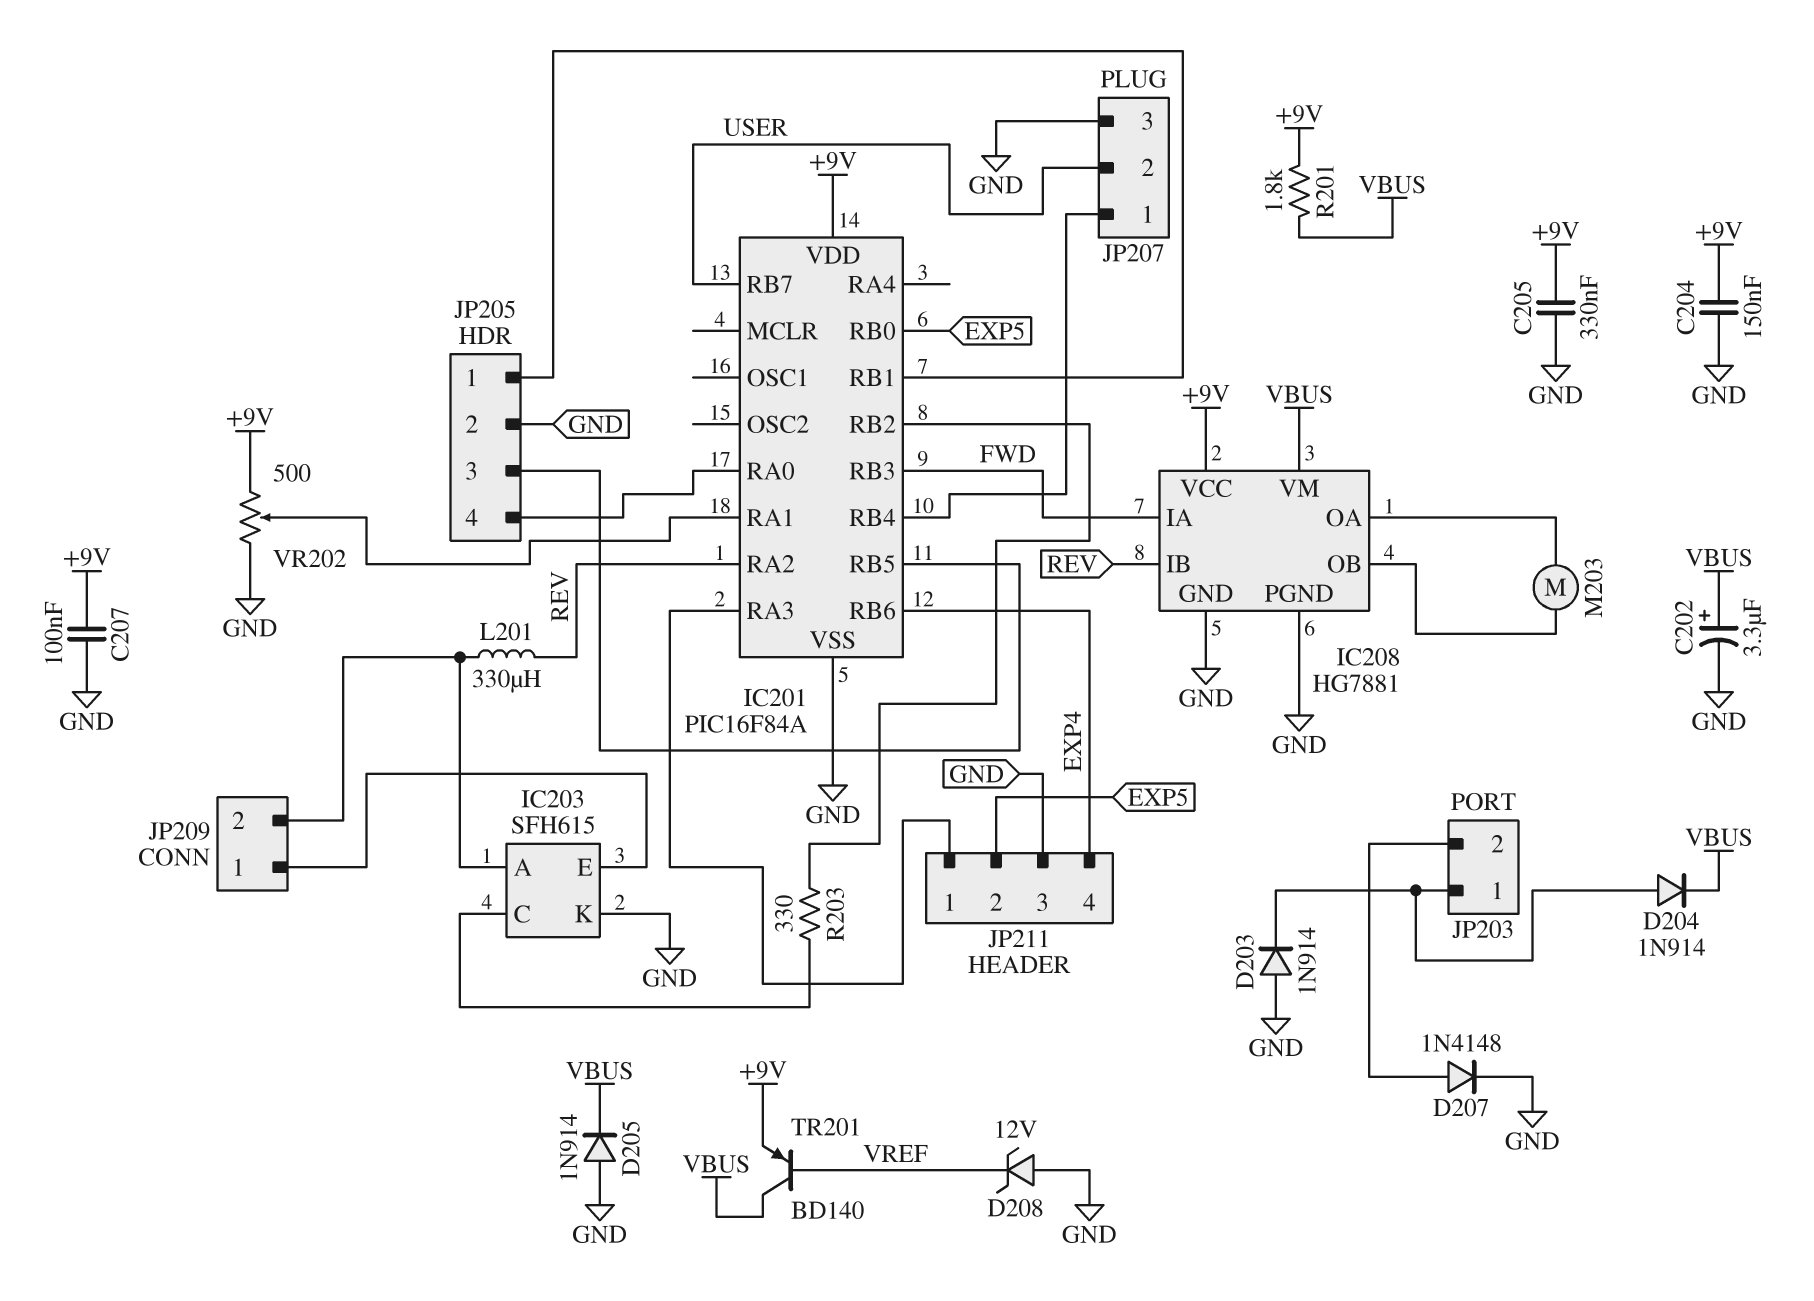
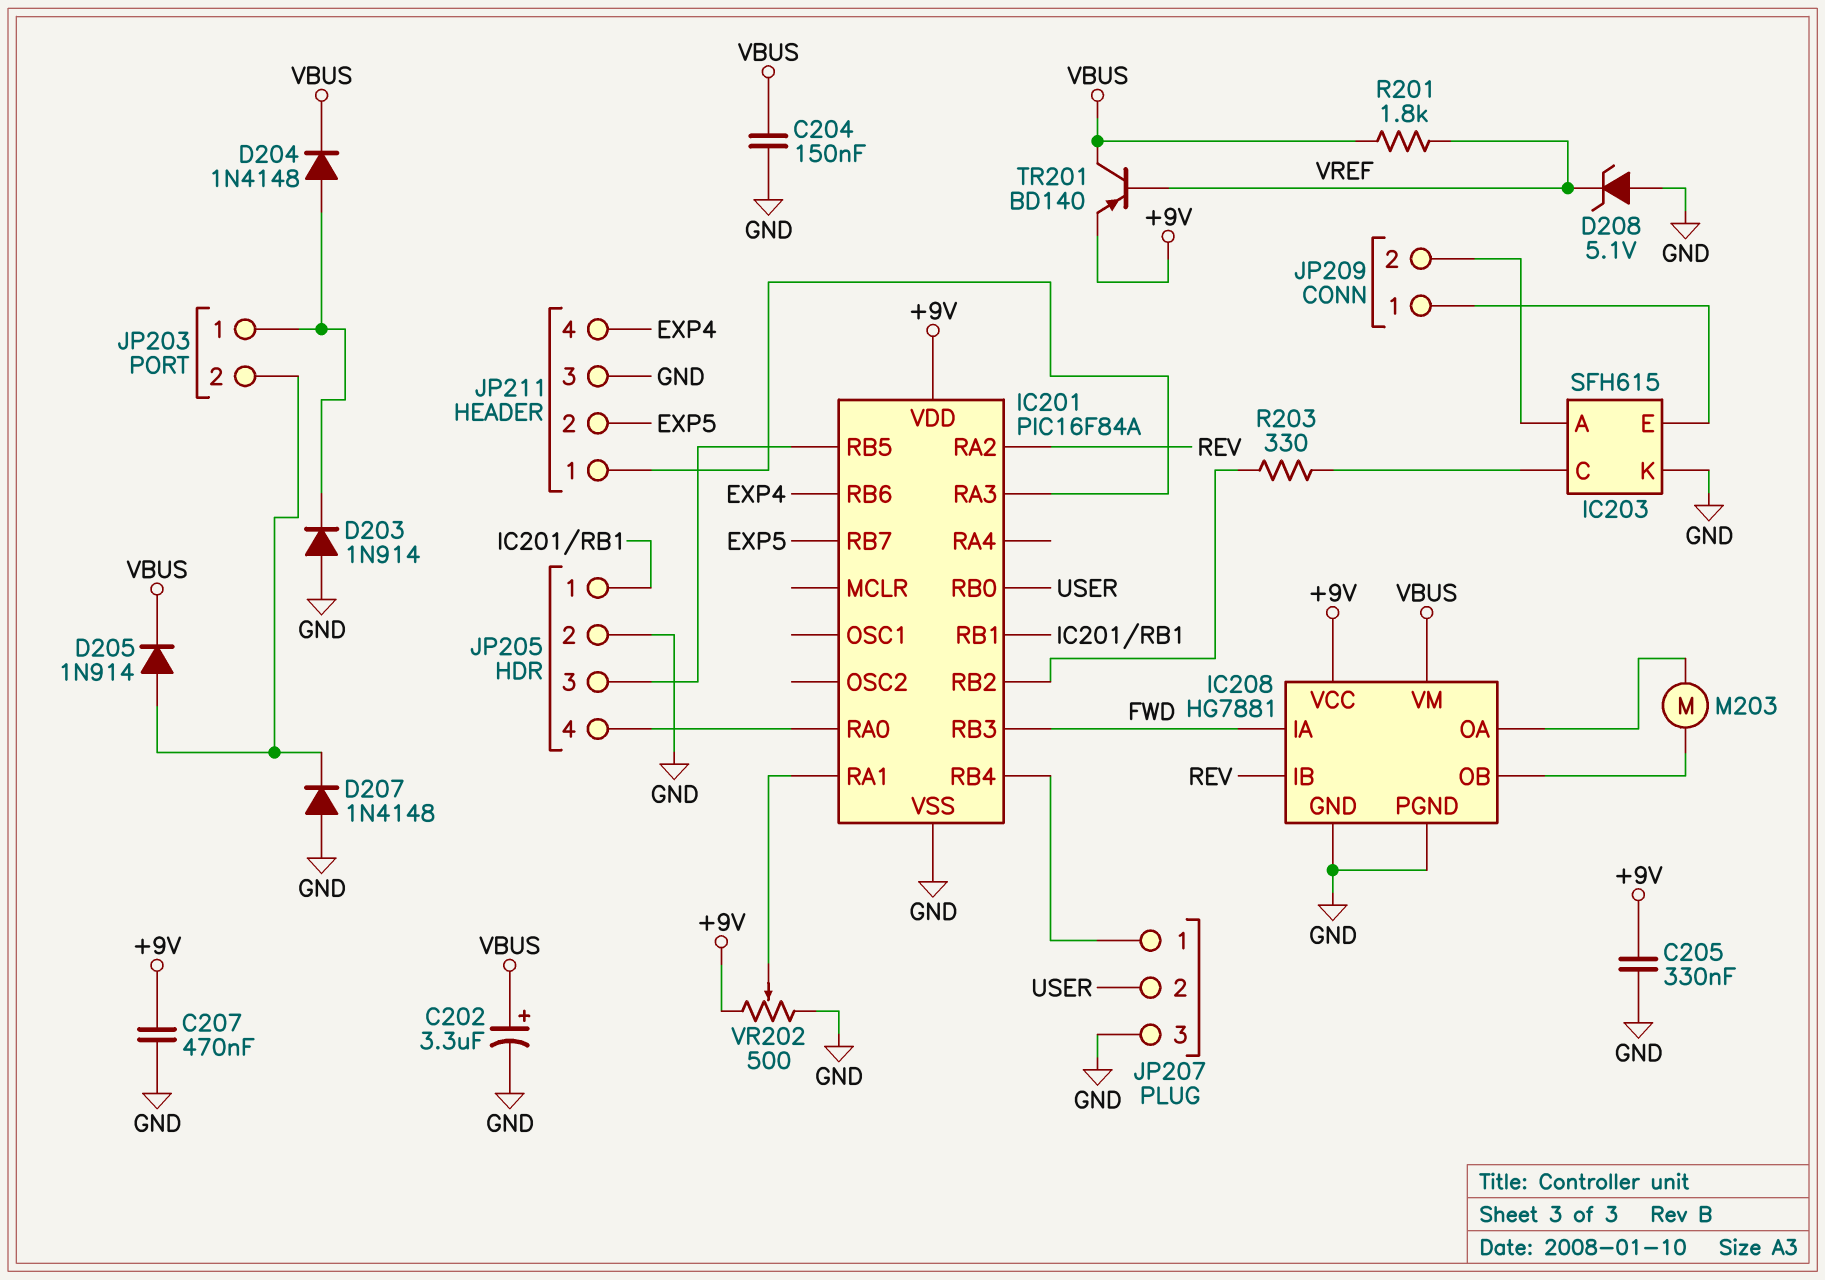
C204: 150nF (+9V, GND) -> 150nF (GND, VBUS)
C207: 100nF (+9V, GND) -> 470nF (+9V, GND)
D204: diode 1N914 (A JP203/1, K VBUS) -> diode 1N4148 (A JP203/1, K VBUS)
D205: diode 1N914 (A GND, K VBUS) -> diode 1N914 (A JP203/2, K VBUS)
D207: diode 1N4148 (A JP203/2, K GND) -> diode 1N4148 (A GND, K JP203/2)
D208: zener 12V (A GND, K VREF) -> zener 5.1V (A GND, K VREF)
IC201 pin RB0: EXP5 -> USER
IC201 pin RB7: USER -> EXP5
L201: 330uH (IC203/A, REV) -> none
R201: 1.8k (+9V, VBUS) -> 1.8k (VBUS, VREF)

